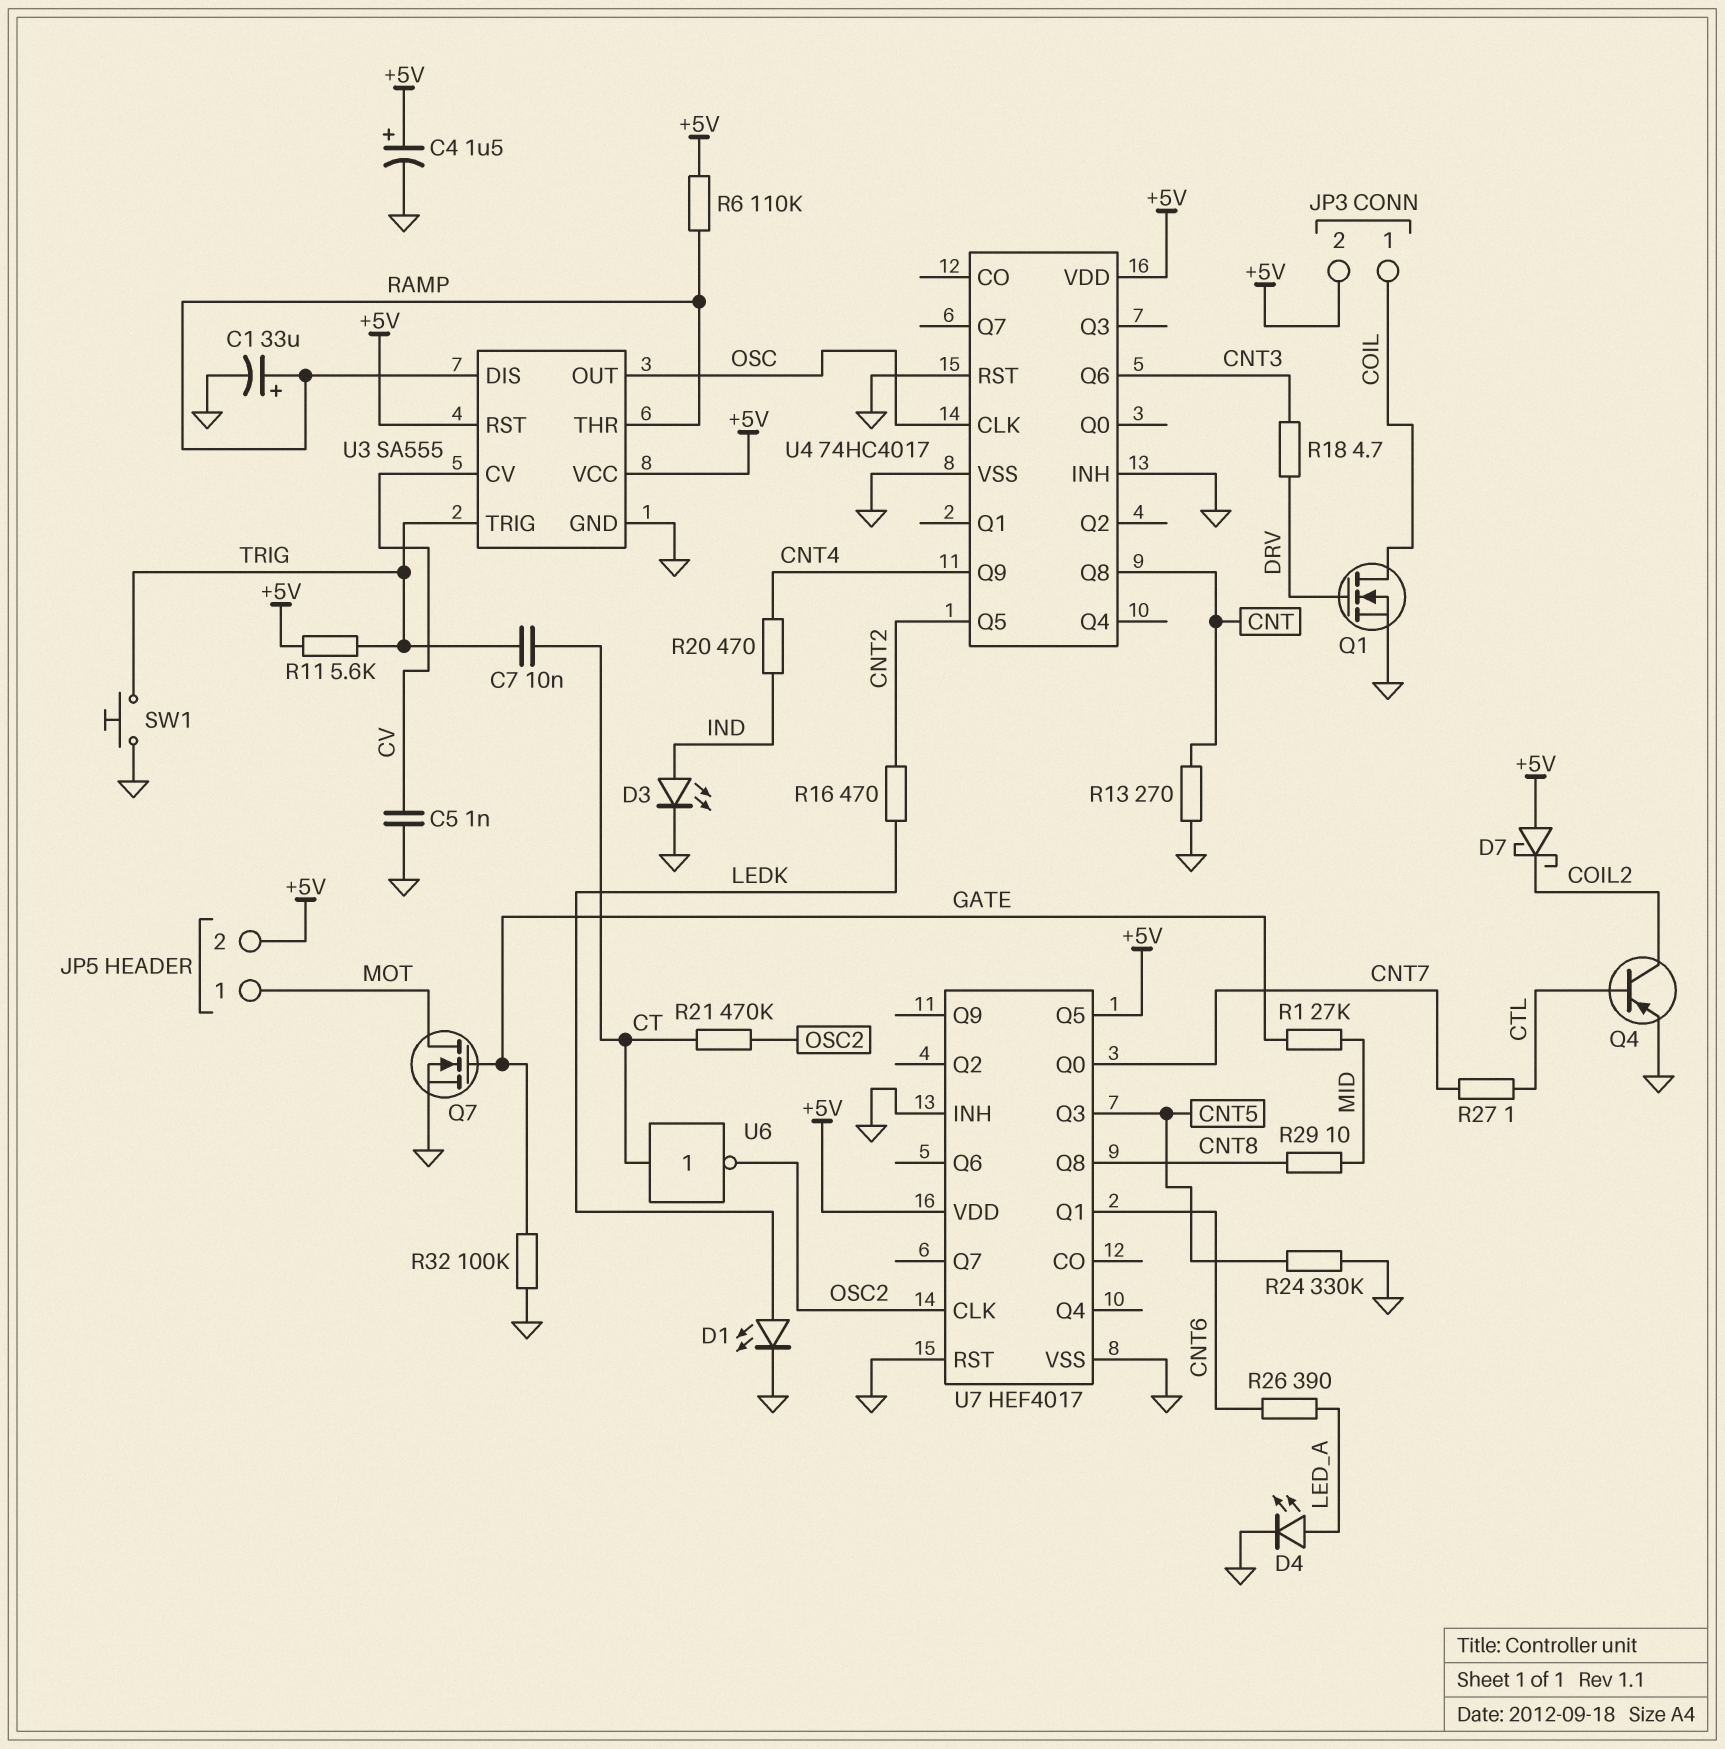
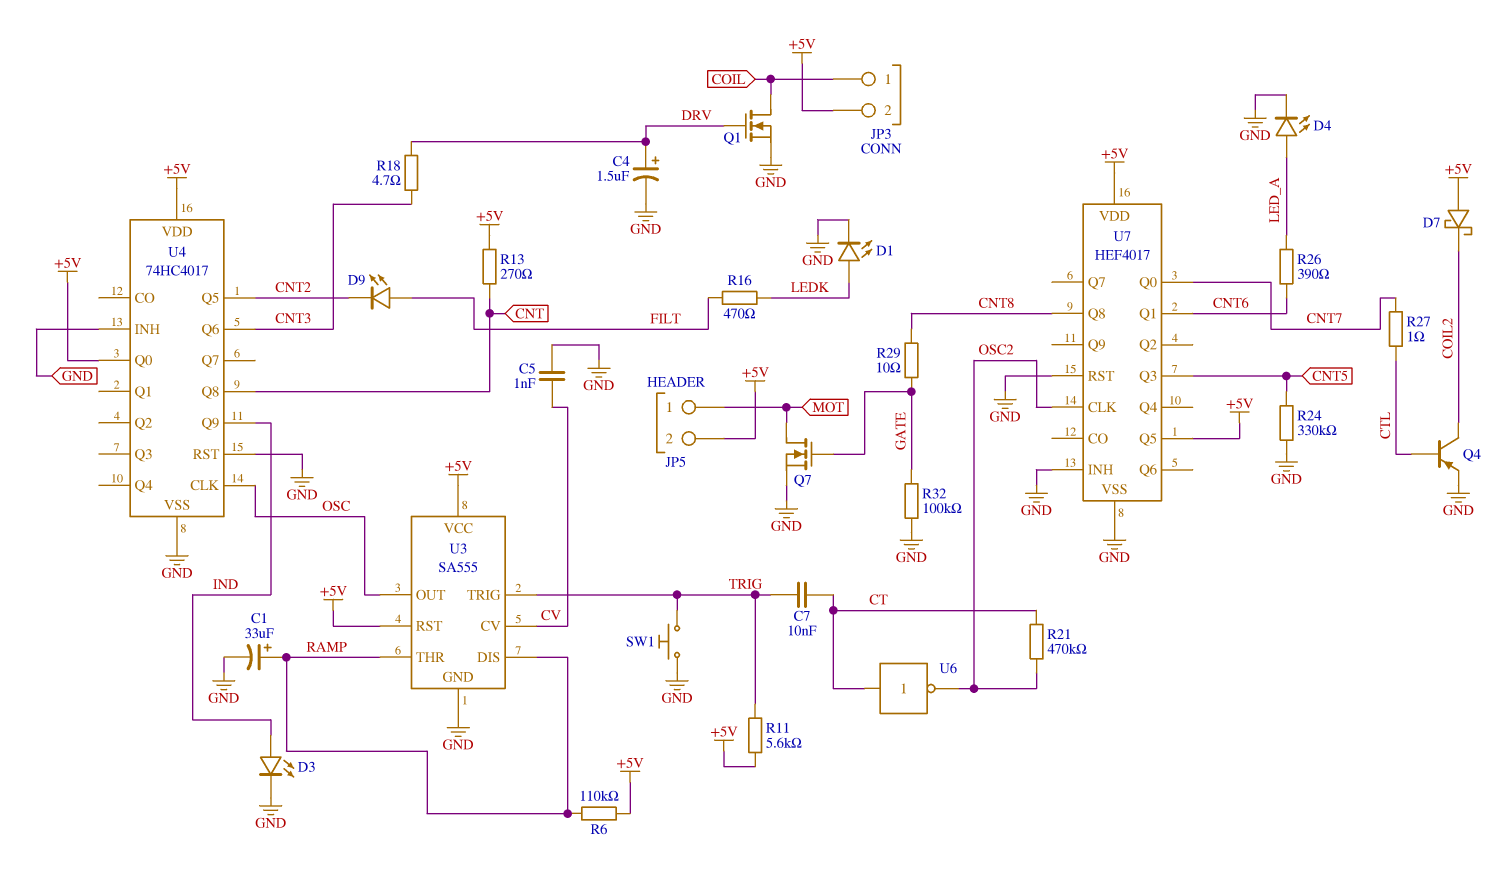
C4: 1.5uF (plus +5V, minus GND) -> 1.5uF (plus DRV, minus GND)
D9: none -> LED (A FILT, K CNT2)
R1: 27k (GATE, MID) -> none
R13: 270 (CNT, GND) -> 270 (+5V, CNT)
R16: 470 (CNT2, LEDK) -> 470 (FILT, LEDK)
R20: 470 (CNT4, IND) -> none
R29: 10 (CNT8, MID) -> 10 (CNT8, GATE)
U4 pin Q0: none -> +5V
U4 pin Q9: CNT4 -> IND

